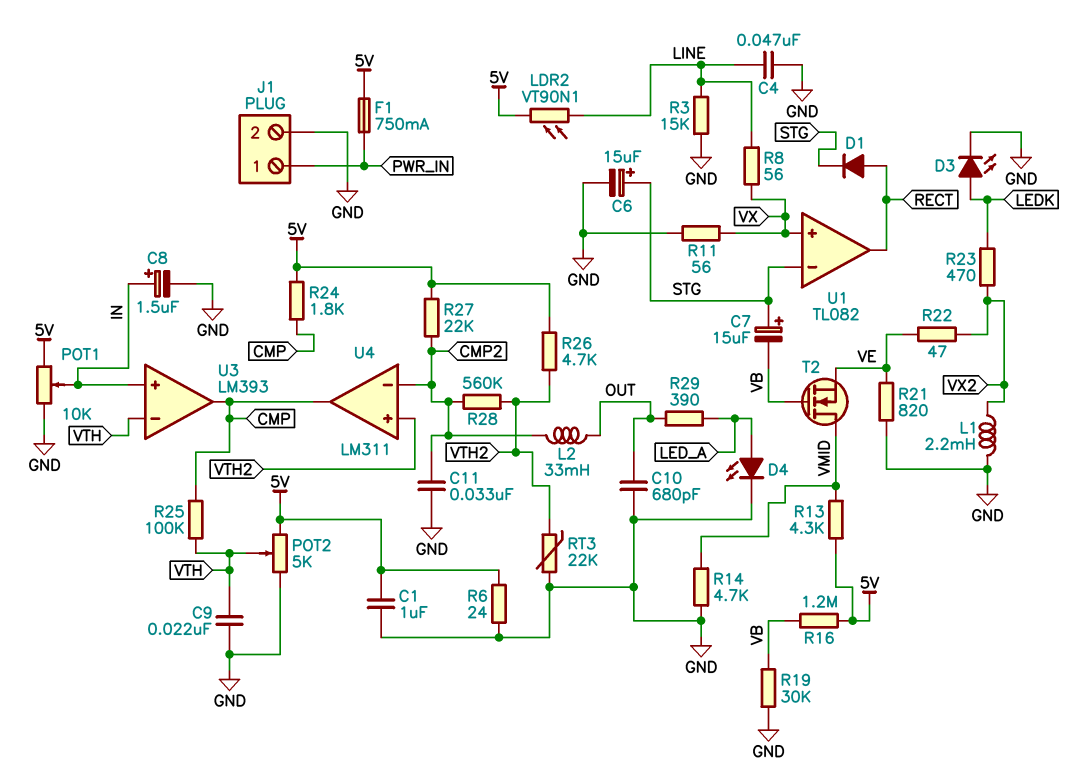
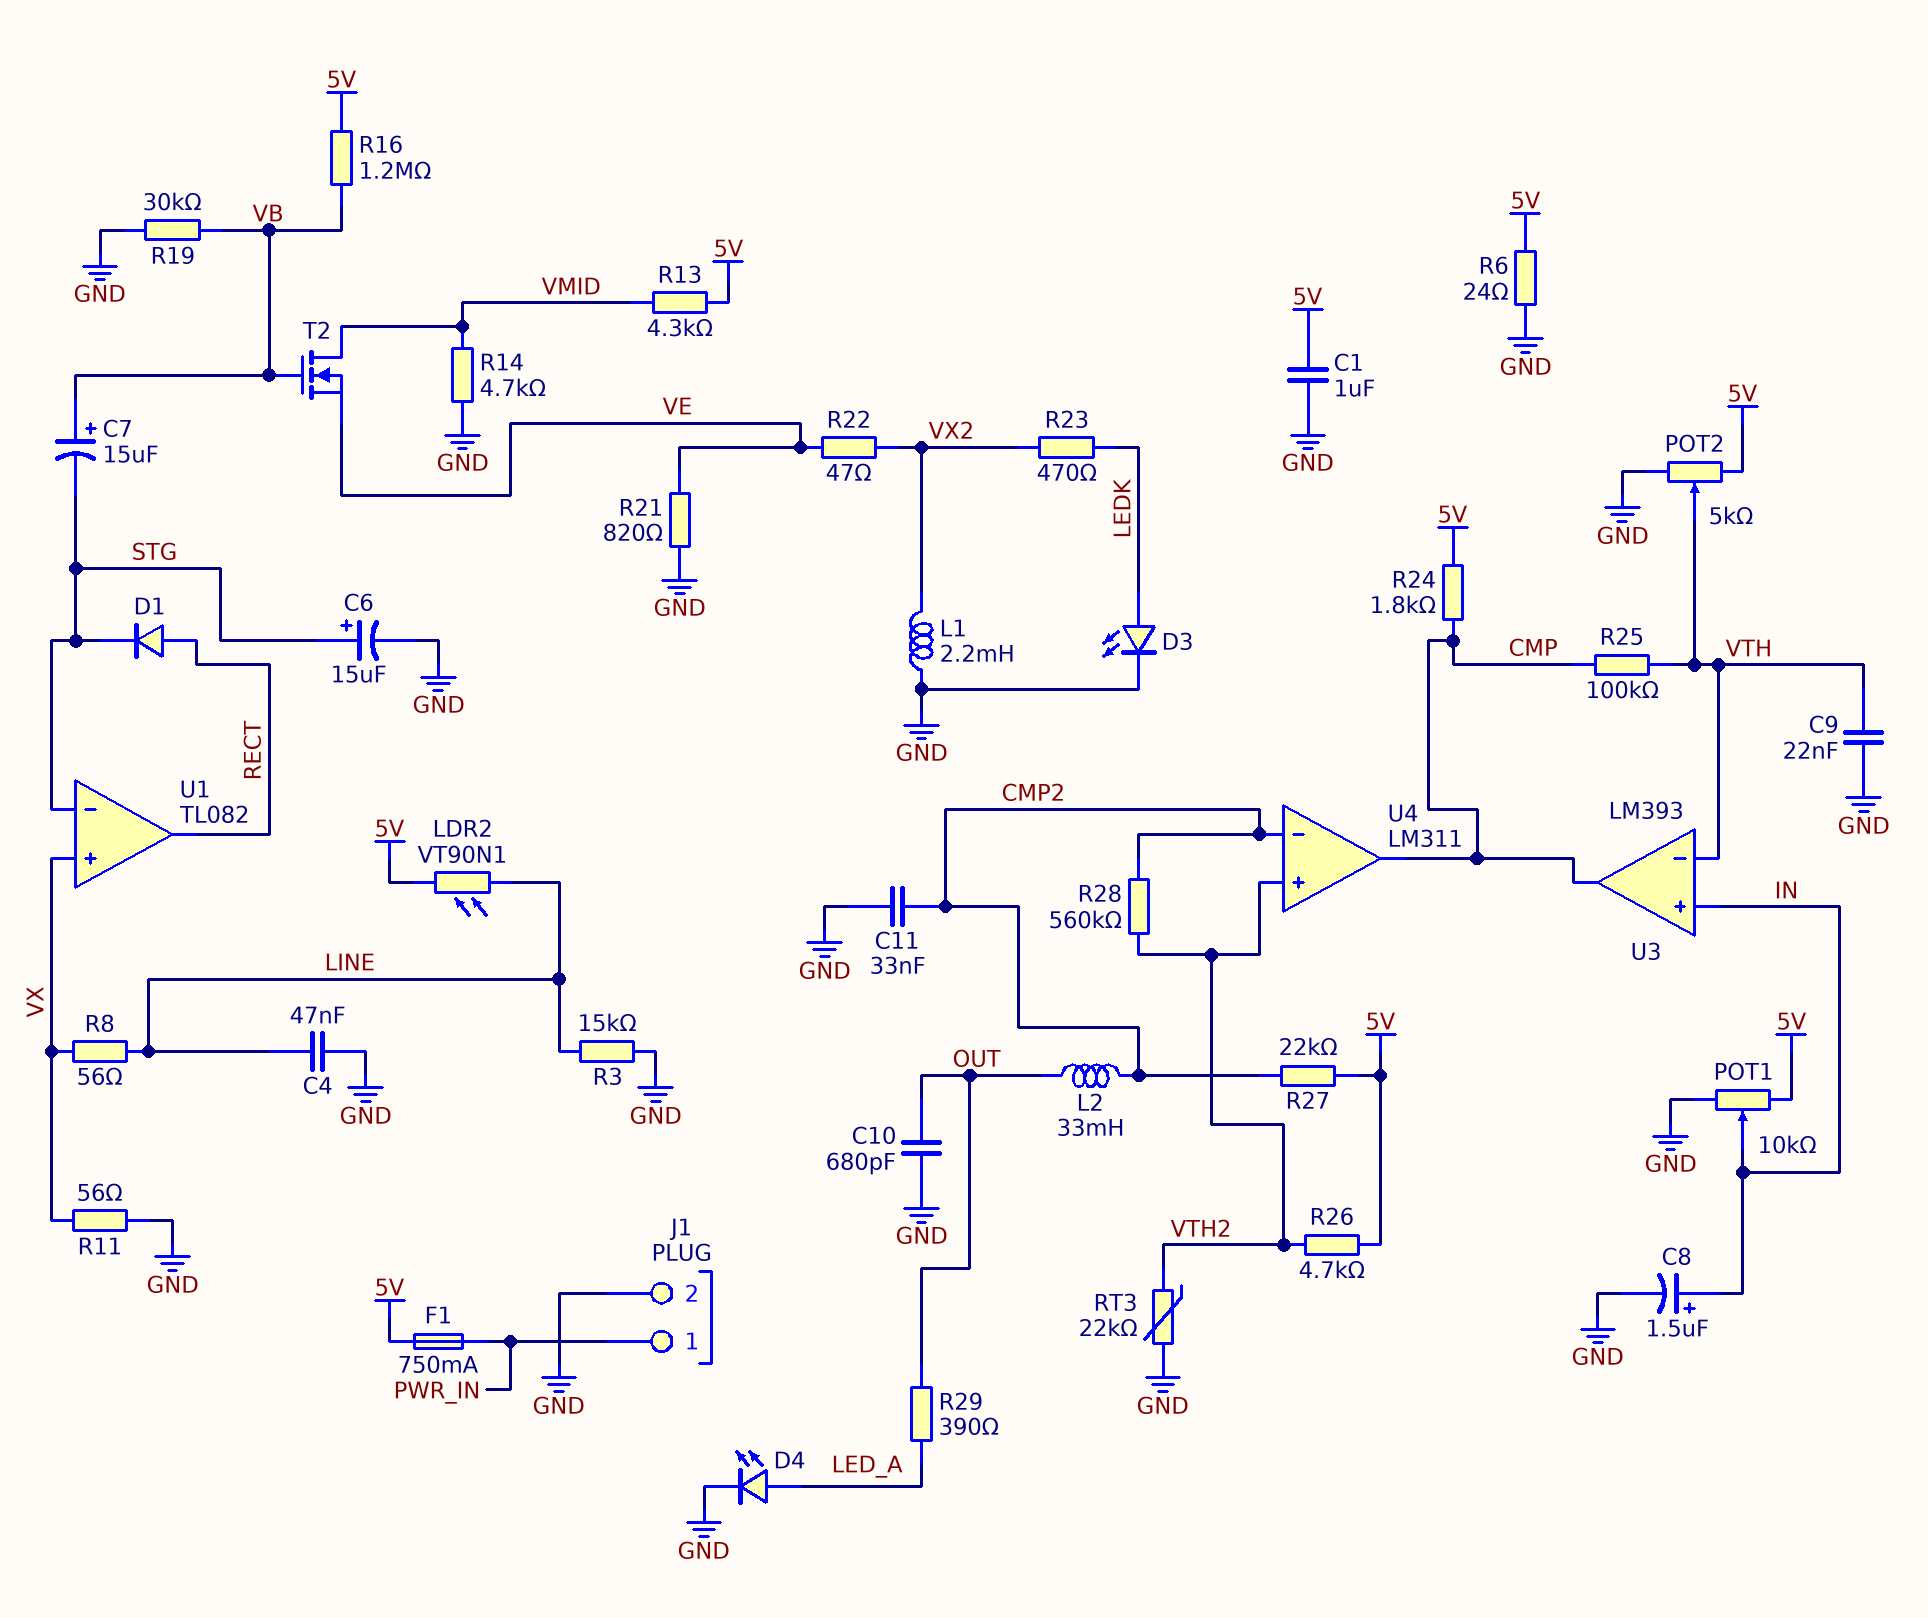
C7: 15uF (plus STG, minus VB) -> 15uF (plus VB, minus STG)

